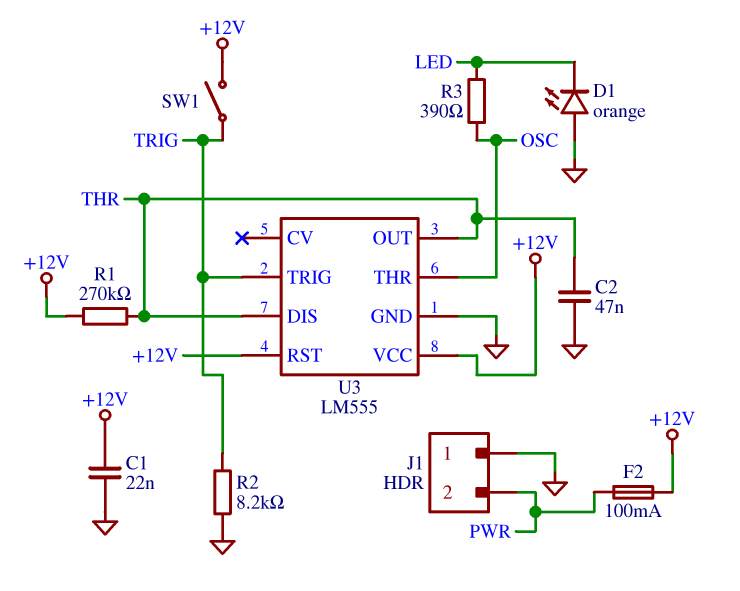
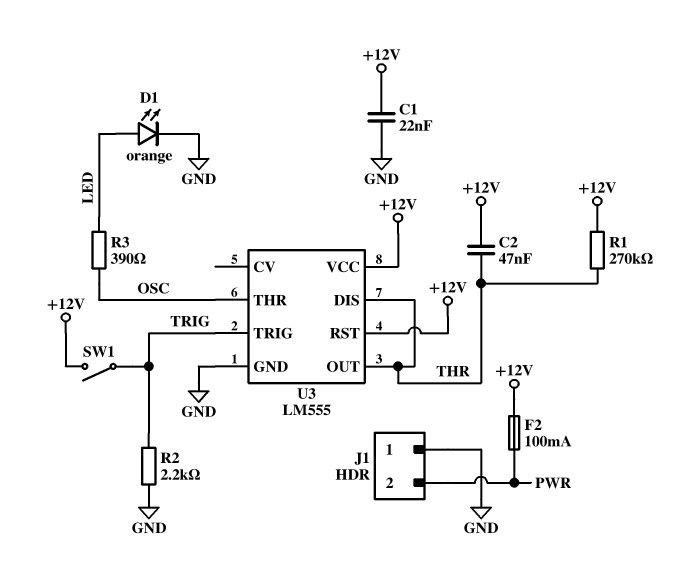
C2: 47nF (GND, THR) -> 47nF (+12V, THR)
D1: LED orange (A GND, K LED) -> LED orange (A LED, K GND)
R2: 8.2k (GND, TRIG) -> 2.2k (GND, TRIG)

